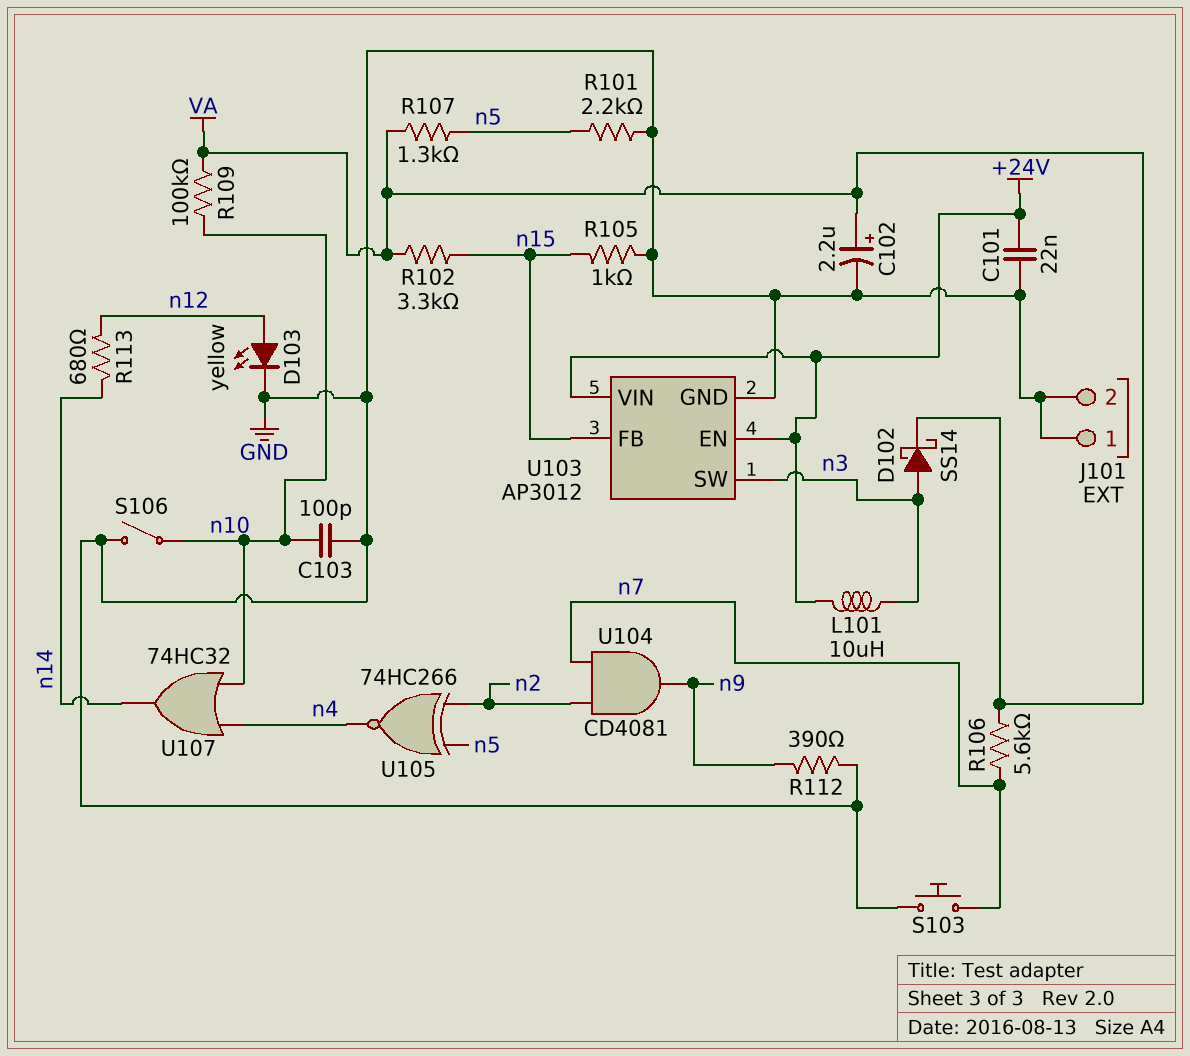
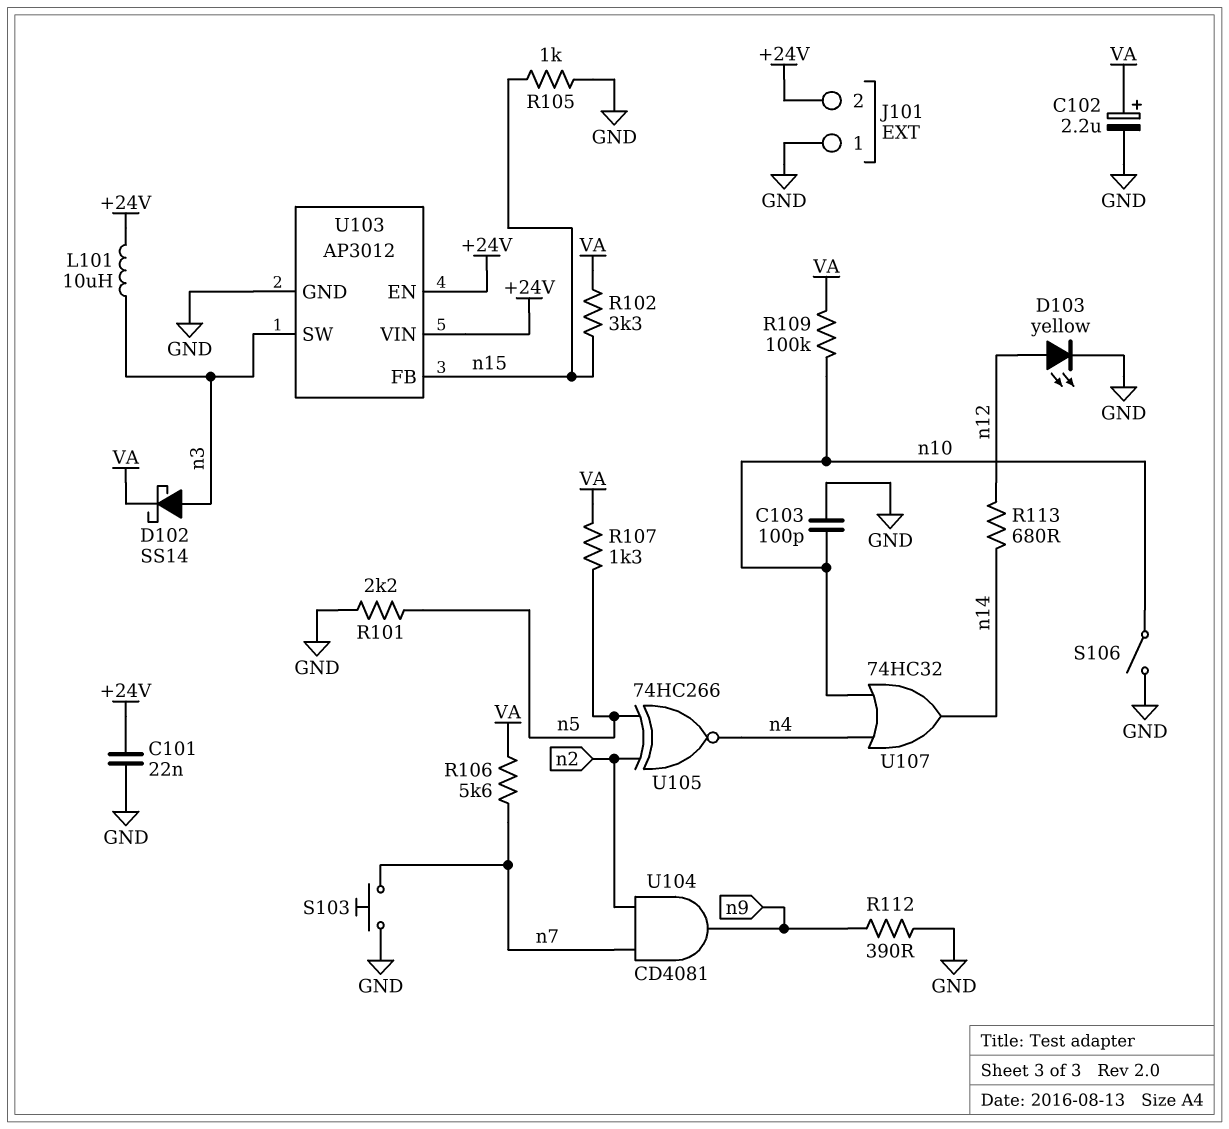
J101 pin 2: GND -> +24V

